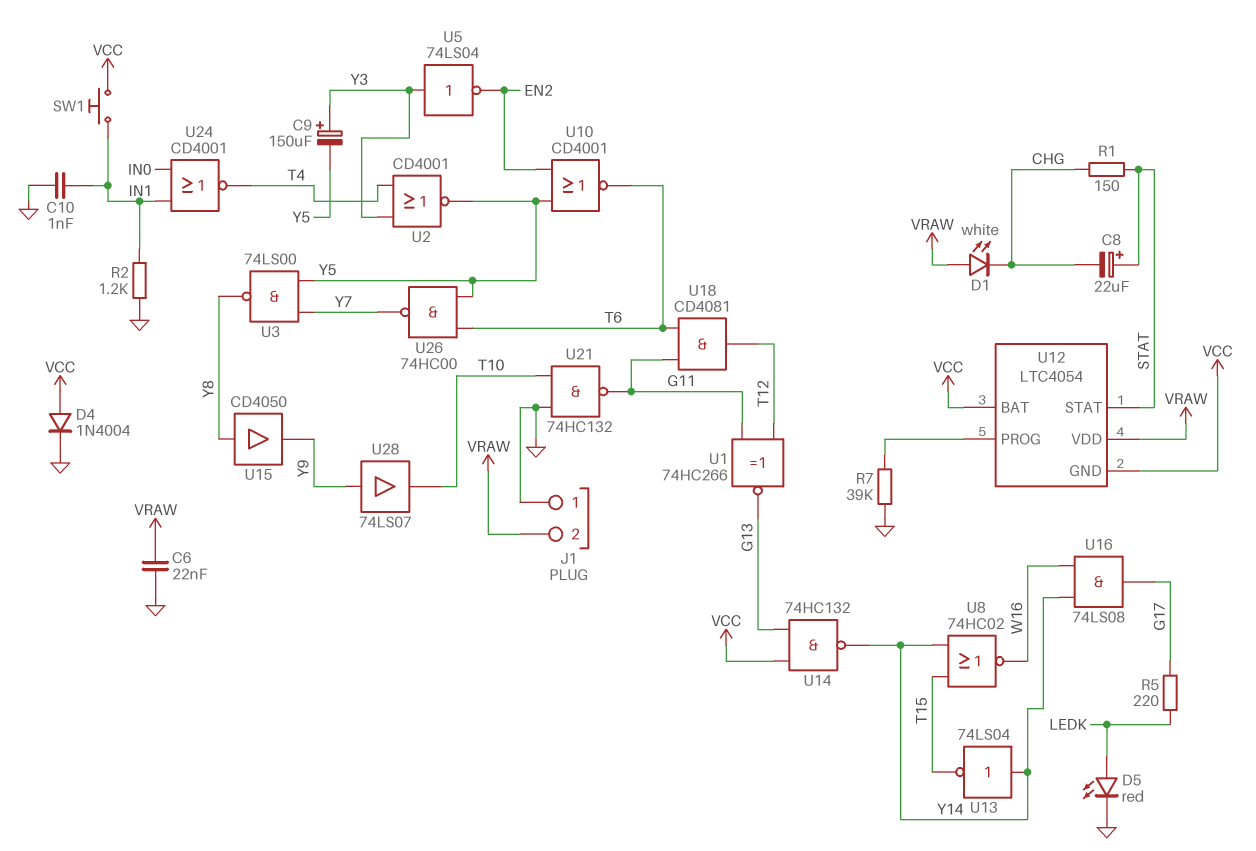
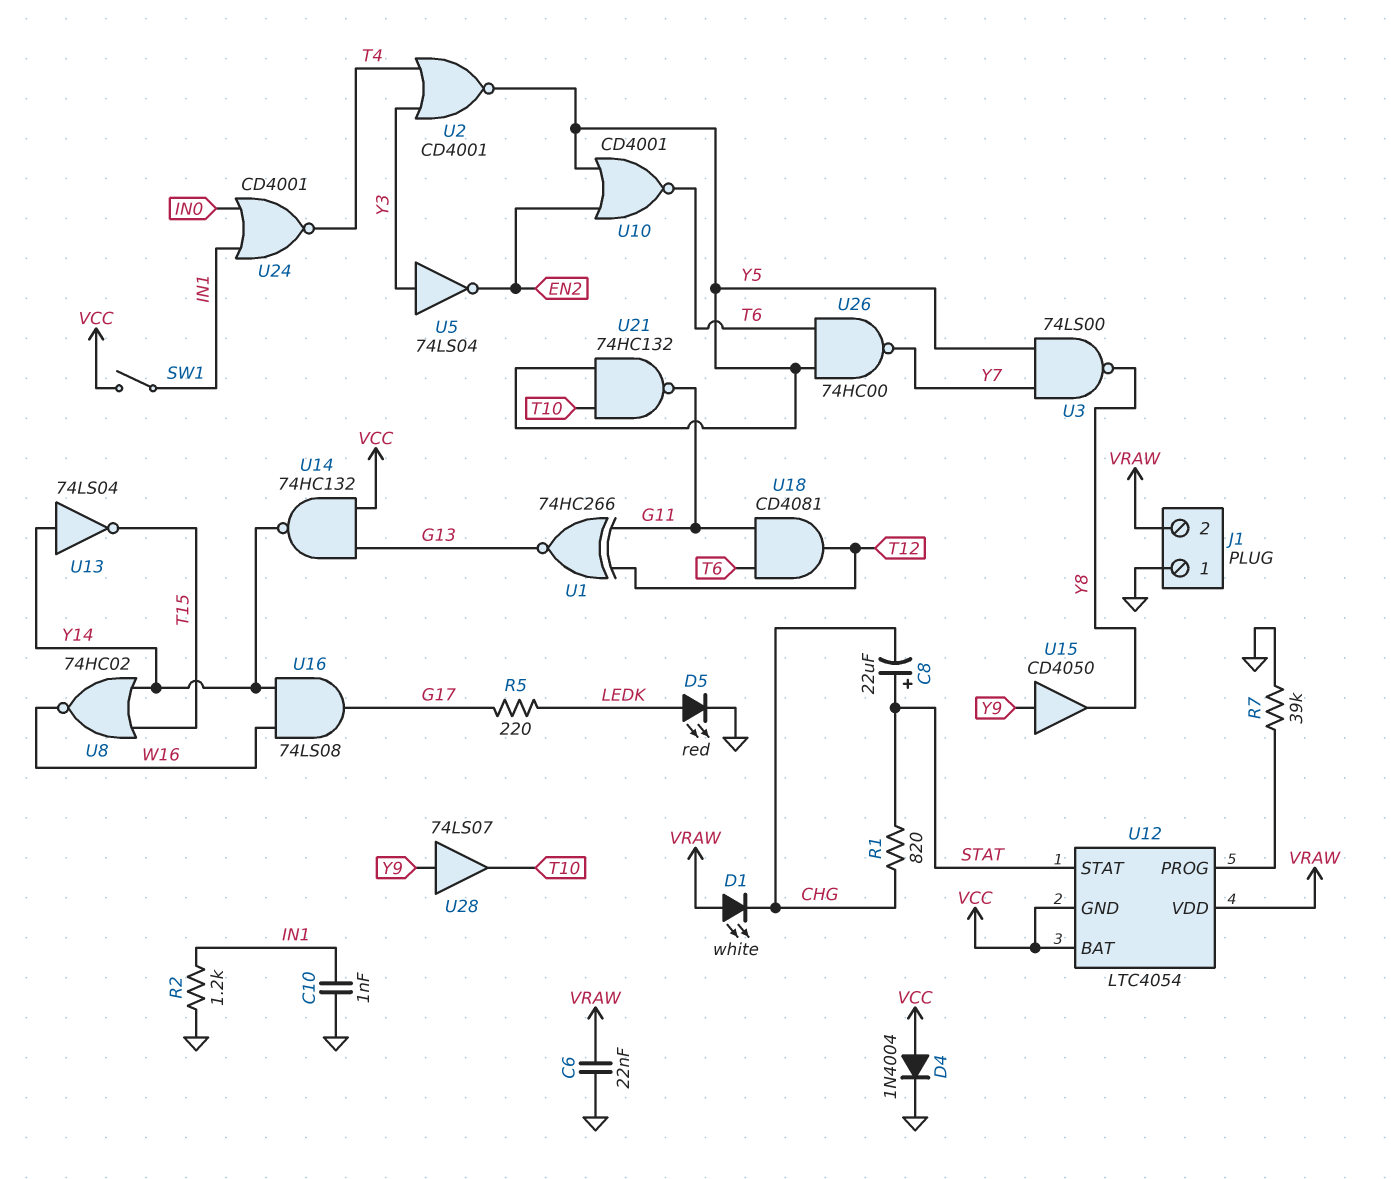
C9: 150uF (plus Y3, minus Y5) -> none
R1: 150 (CHG, STAT) -> 820 (CHG, STAT)
SW1: button (IN1, VCC) -> switch (IN1, VCC)
U15: buffer CD4050 (in Y8, out Y9) -> buffer CD4050 (in Y9, out Y8)
U21: NAND 74HC132 (in GND, in T10, out G11) -> NAND 74HC132 (in T10, in Y5, out G11)

